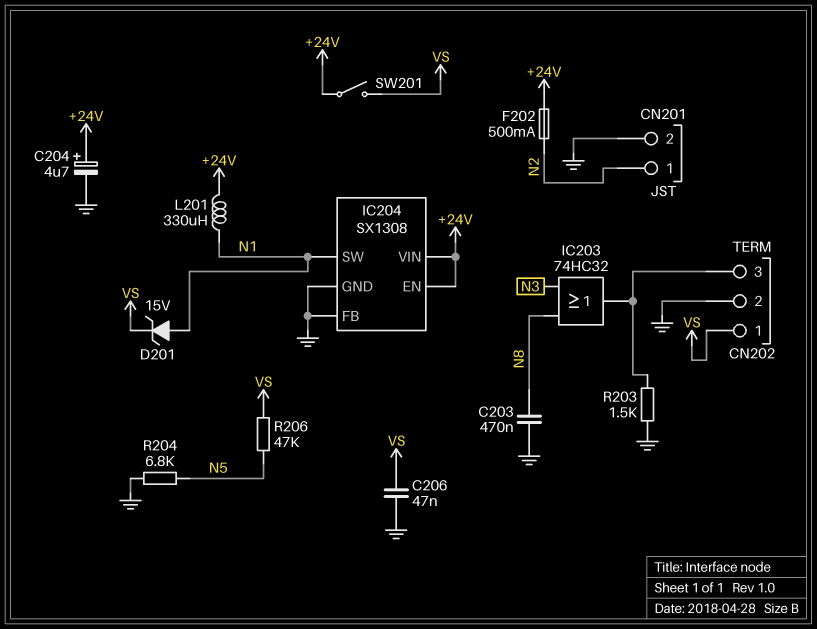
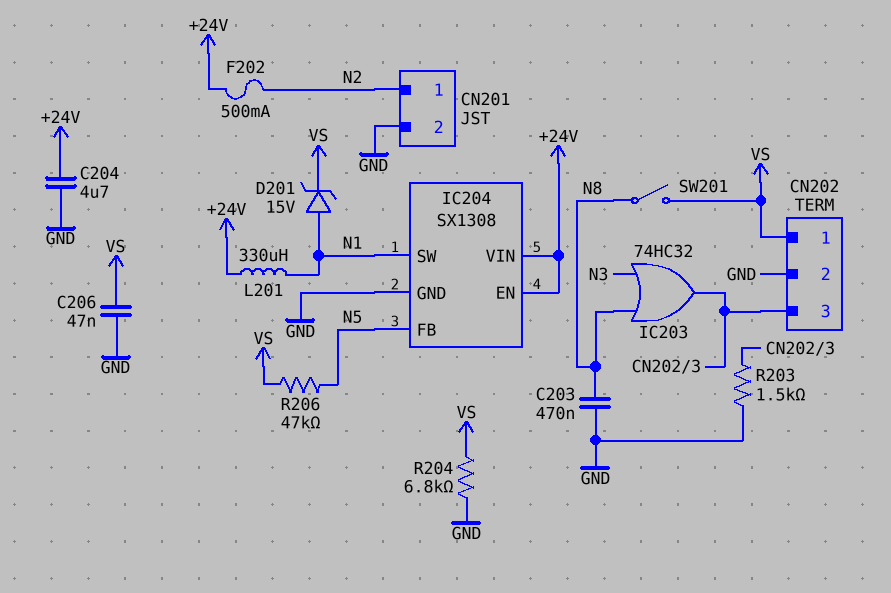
C204: 4.7uF (plus +24V, minus GND) -> 4.7uF (+24V, GND)
IC204 pin FB: GND -> N5
R204: 6.8k (GND, N5) -> 6.8k (GND, VS)
SW201: switch (+24V, VS) -> switch (N8, VS)

